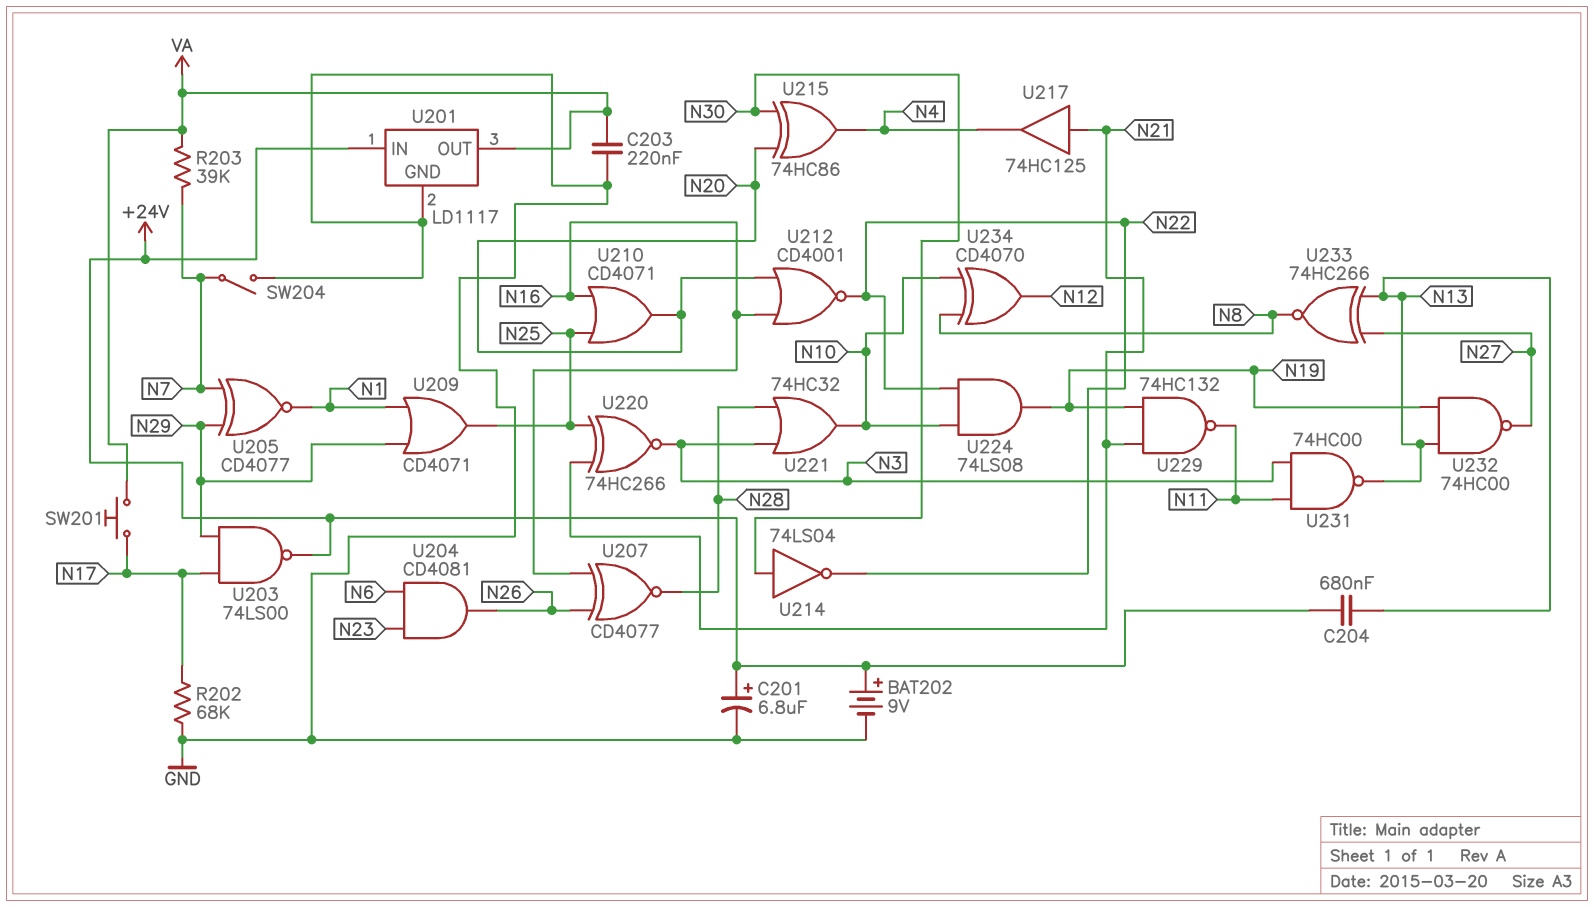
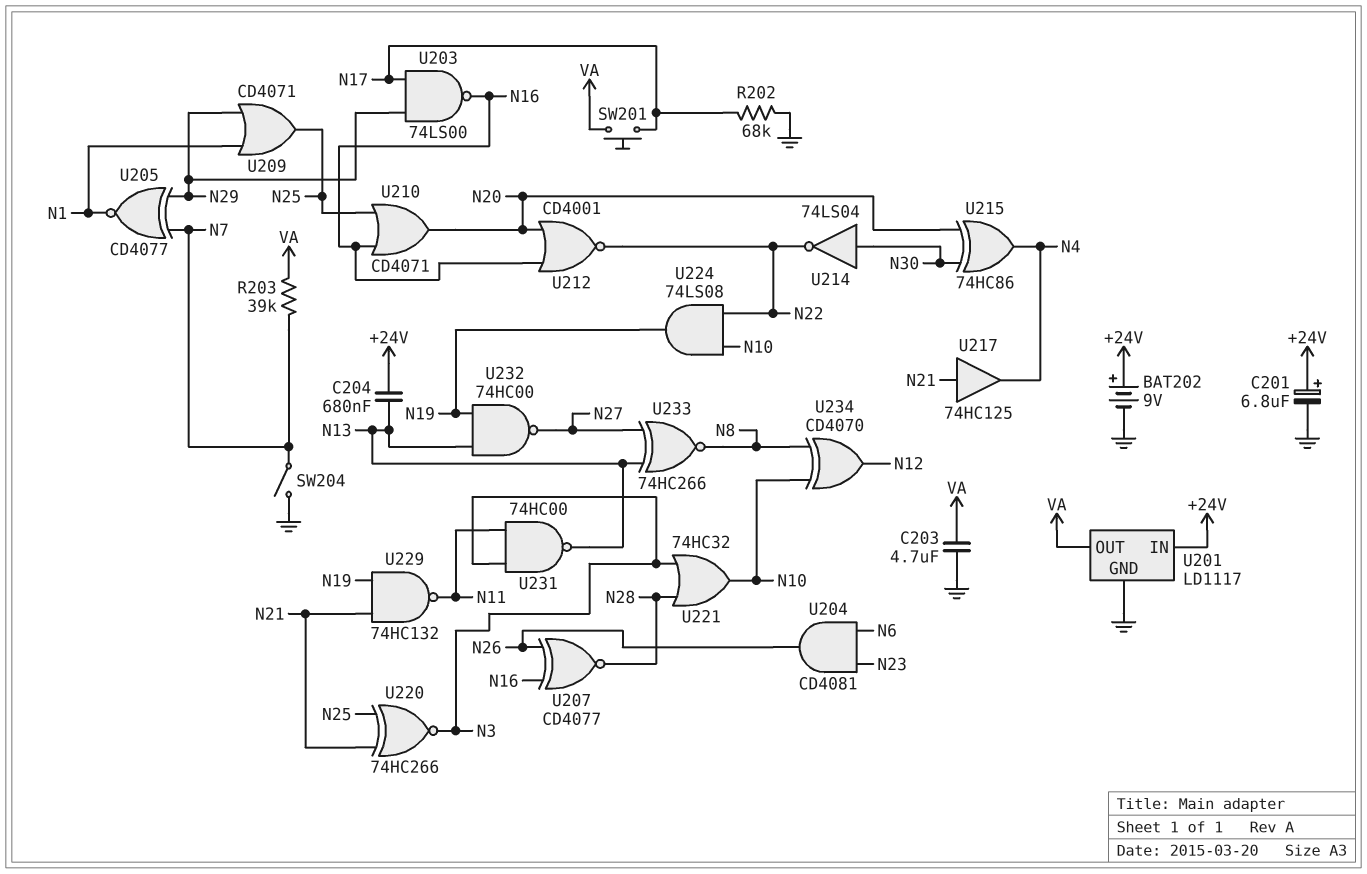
C203: 220nF (GND, VA) -> 4.7uF (GND, VA)
U203: NAND 74LS00 (in N17, in N29, out +24V) -> NAND 74LS00 (in N17, in N29, out N16)

